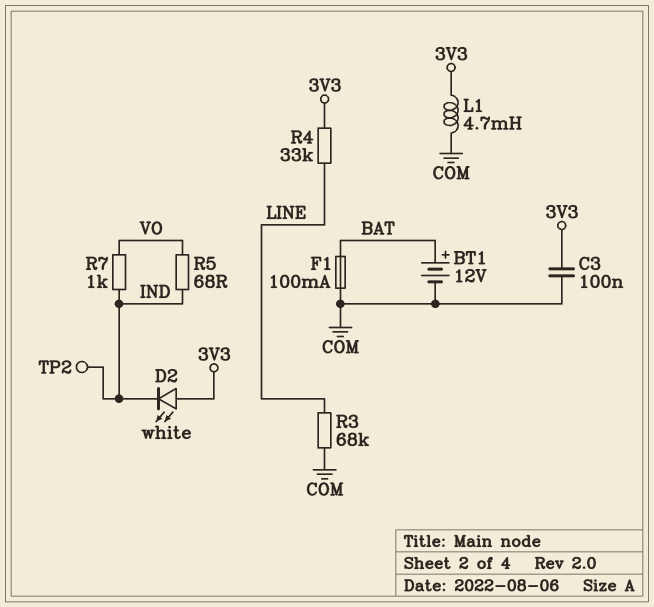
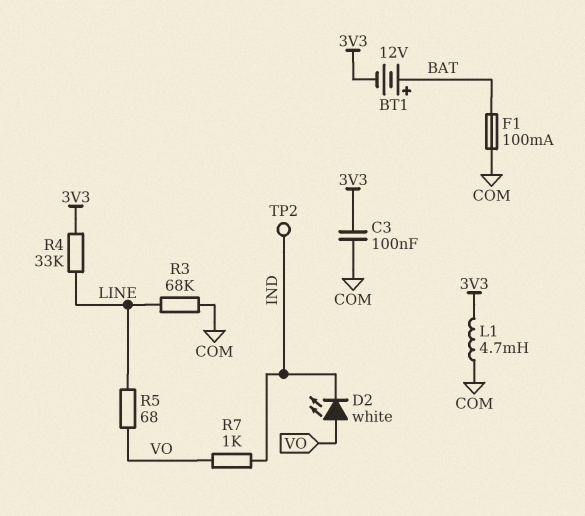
BT1: 12V (plus BAT, minus COM) -> 12V (plus BAT, minus 3V3)
D2: LED white (A 3V3, K IND) -> LED white (A VO, K IND)
R5: 68 (IND, VO) -> 68 (LINE, VO)

